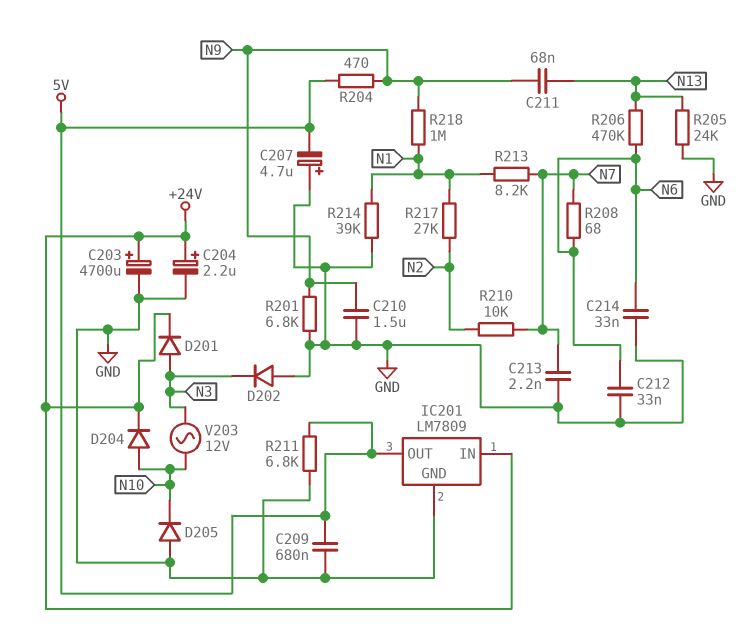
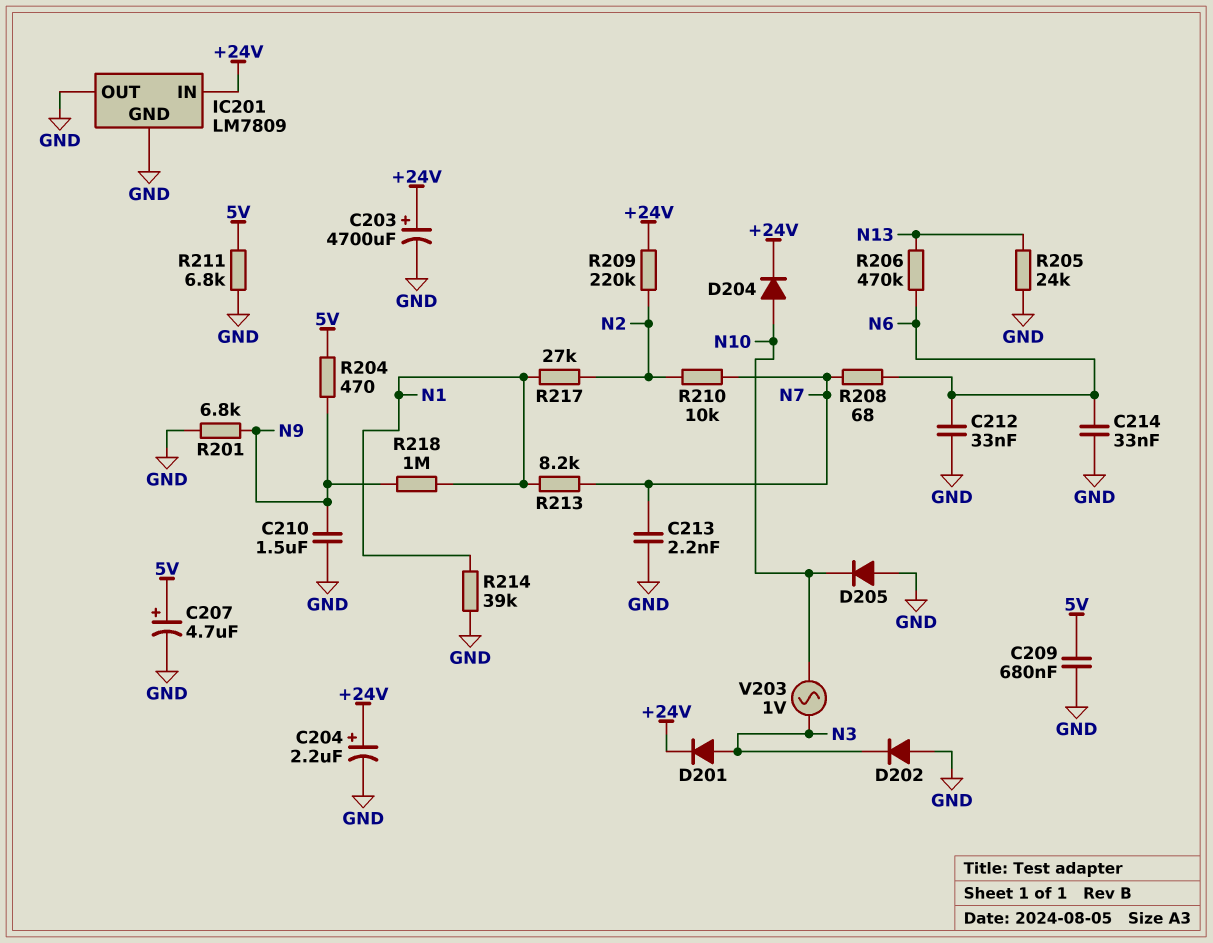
C207: 4.7uF (plus GND, minus 5V) -> 4.7uF (plus 5V, minus GND)
C211: 68nF (N9, N13) -> none
IC201 pin OUT: 5V -> GND
R209: none -> 220k (+24V, N2)
V203: AC 12V (N3, N10) -> AC 1V (N3, N10)

